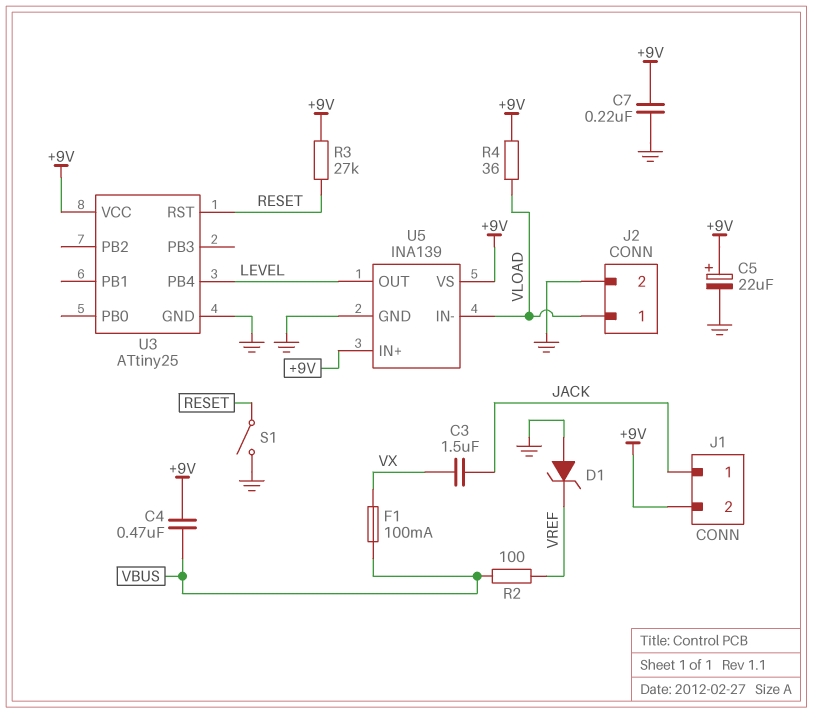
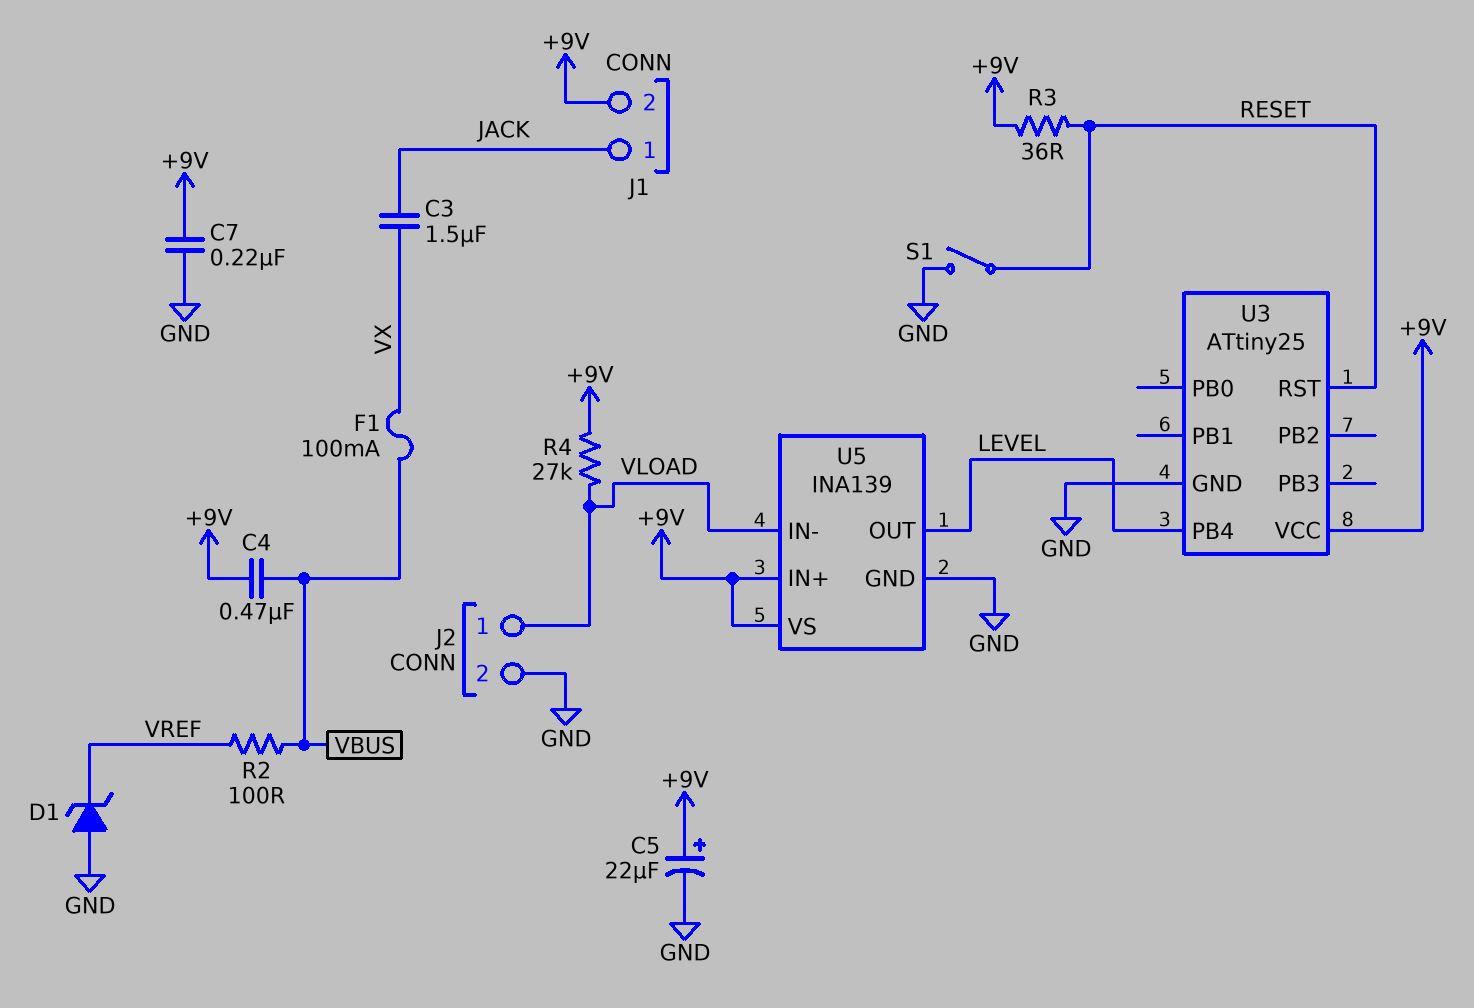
R3: 27k (+9V, RESET) -> 36 (+9V, RESET)
R4: 36 (+9V, VLOAD) -> 27k (+9V, VLOAD)

